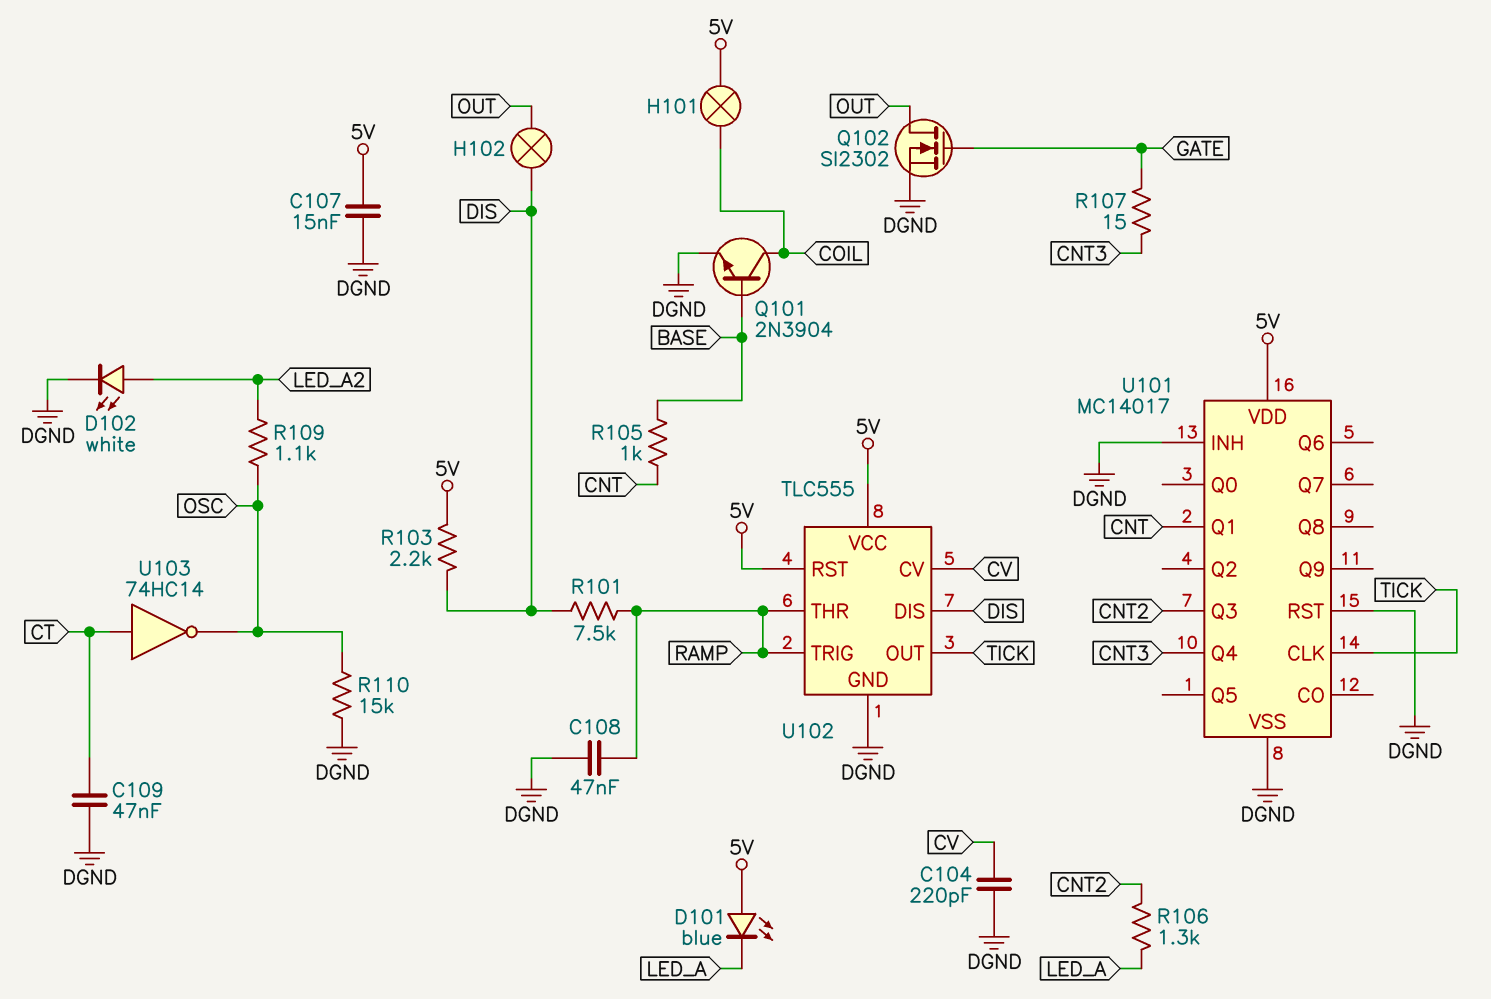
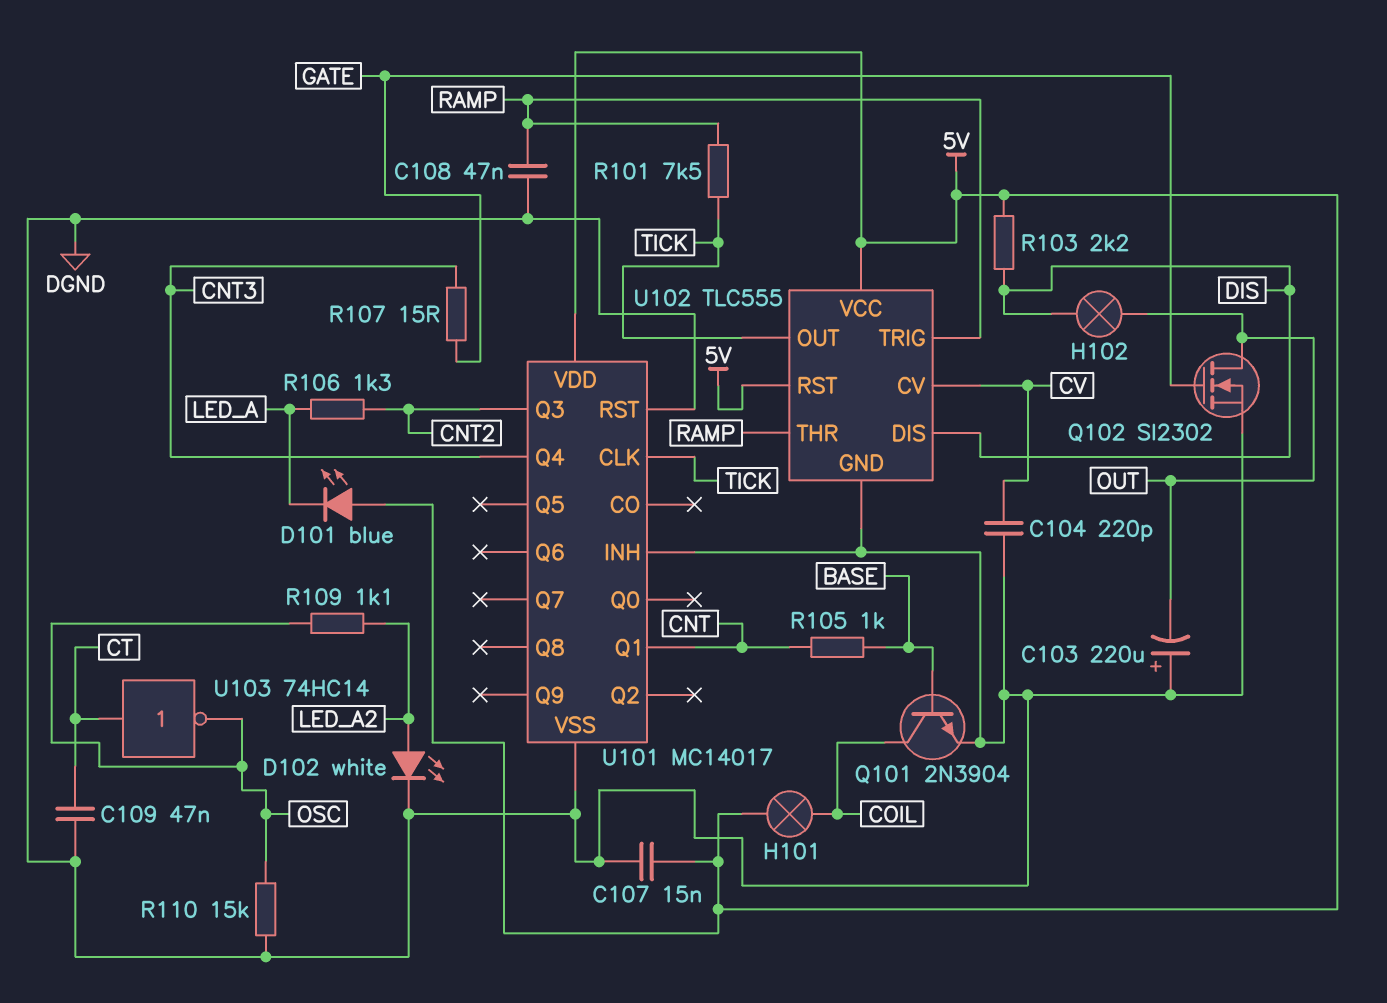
C103: none -> 220uF (plus DGND, minus OUT)
R101: 7.5k (DIS, RAMP) -> 7.5k (RAMP, TICK)

